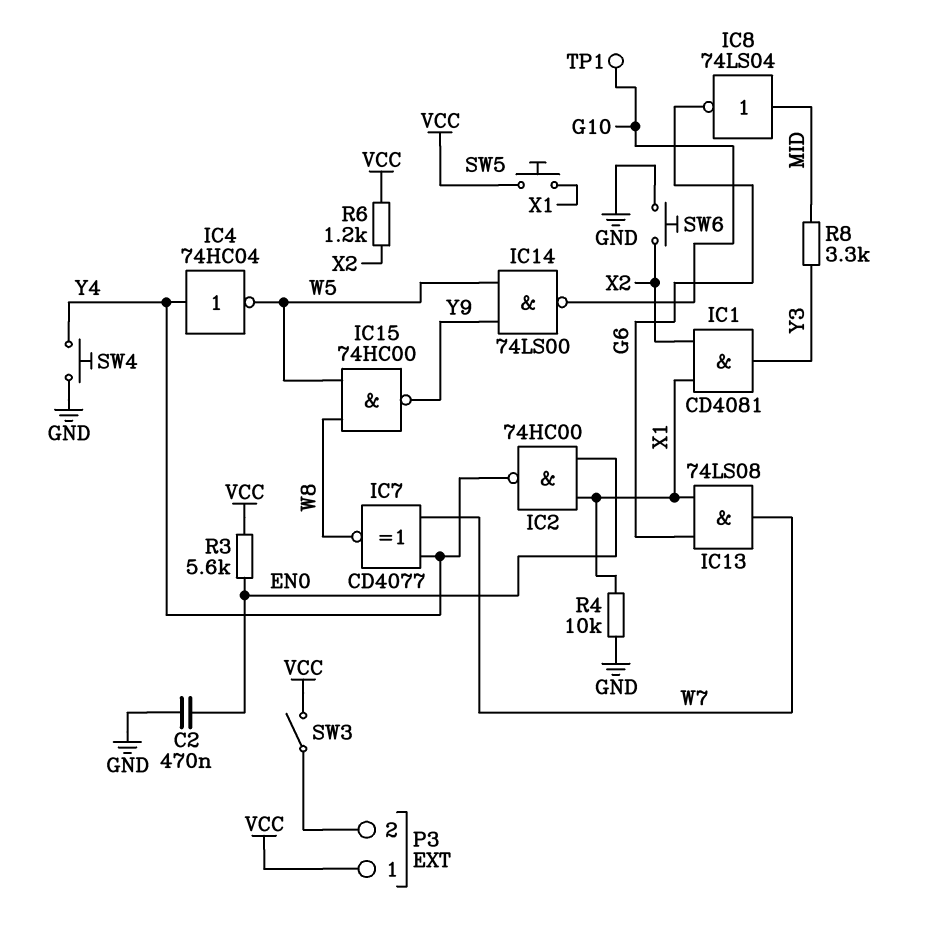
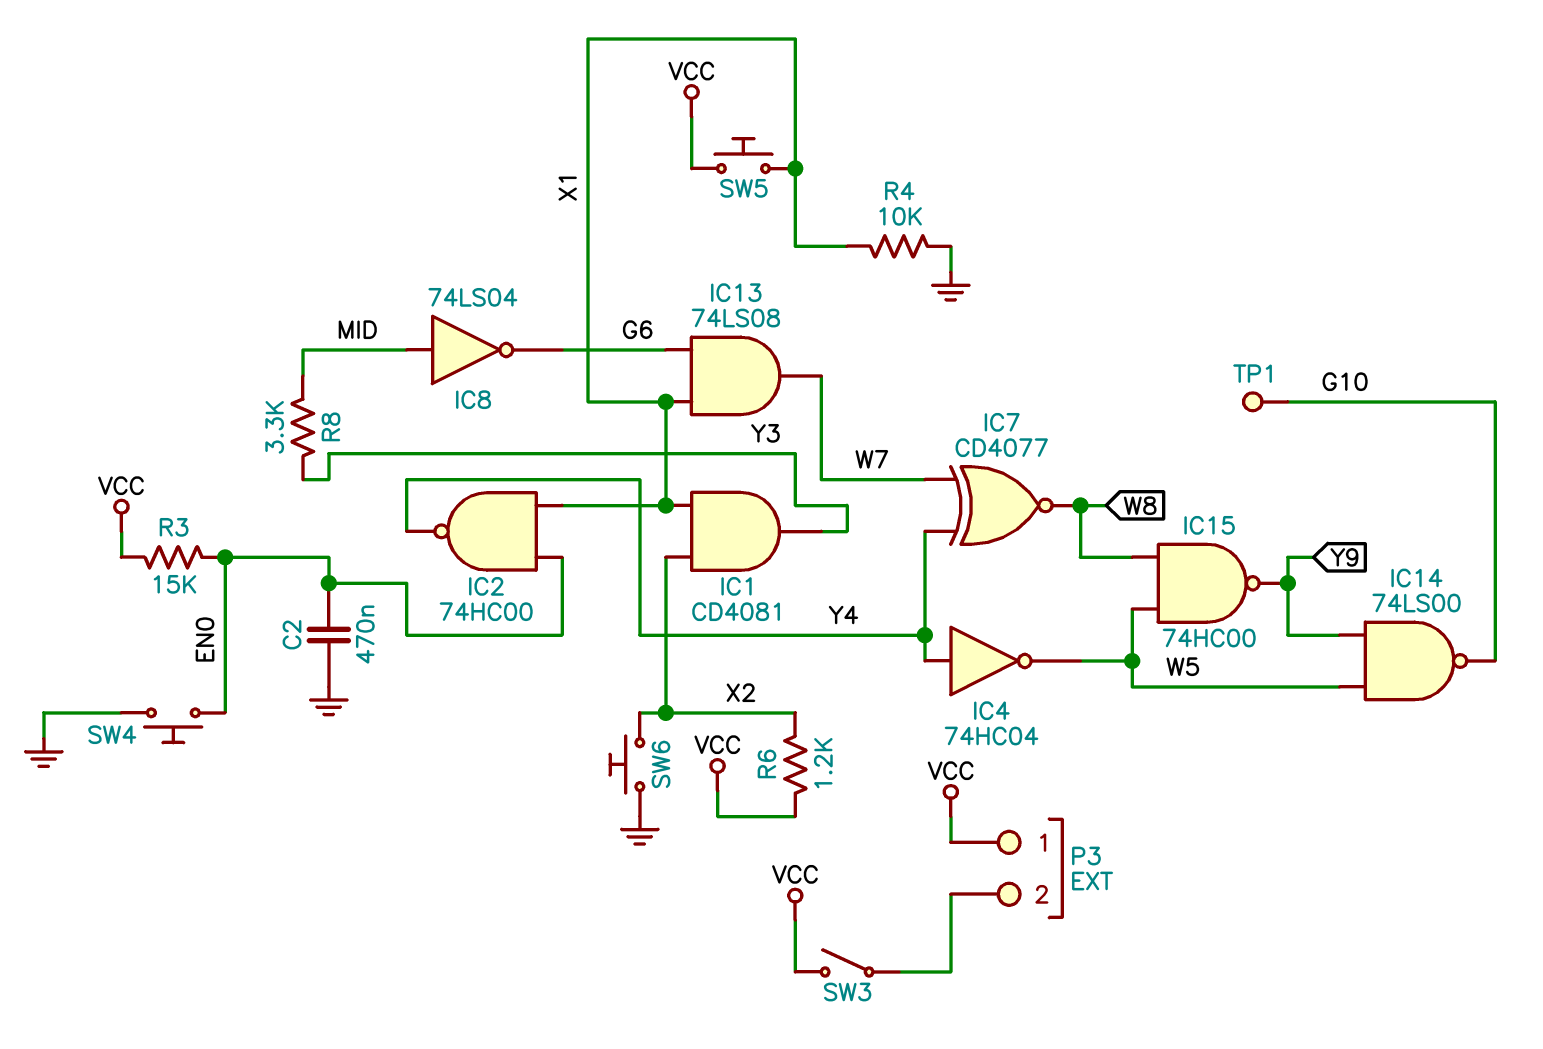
R3: 5.6k (EN0, VCC) -> 15k (EN0, VCC)
SW4: button (GND, Y4) -> button (EN0, GND)

